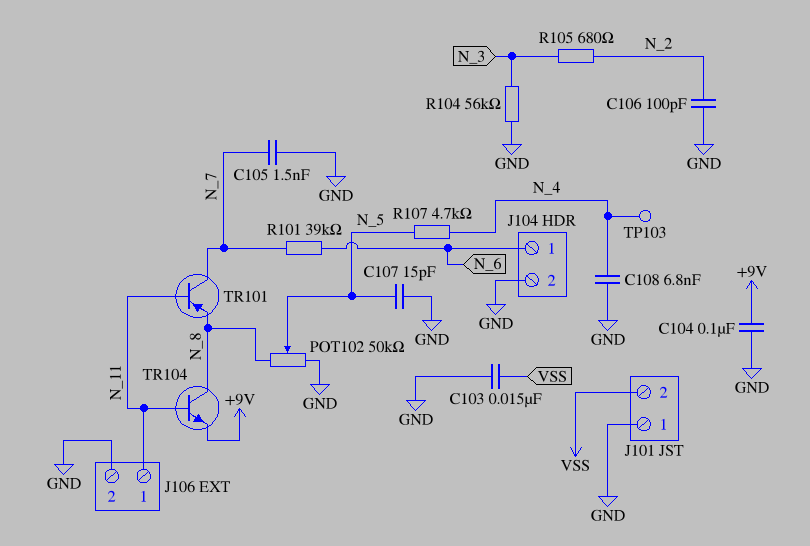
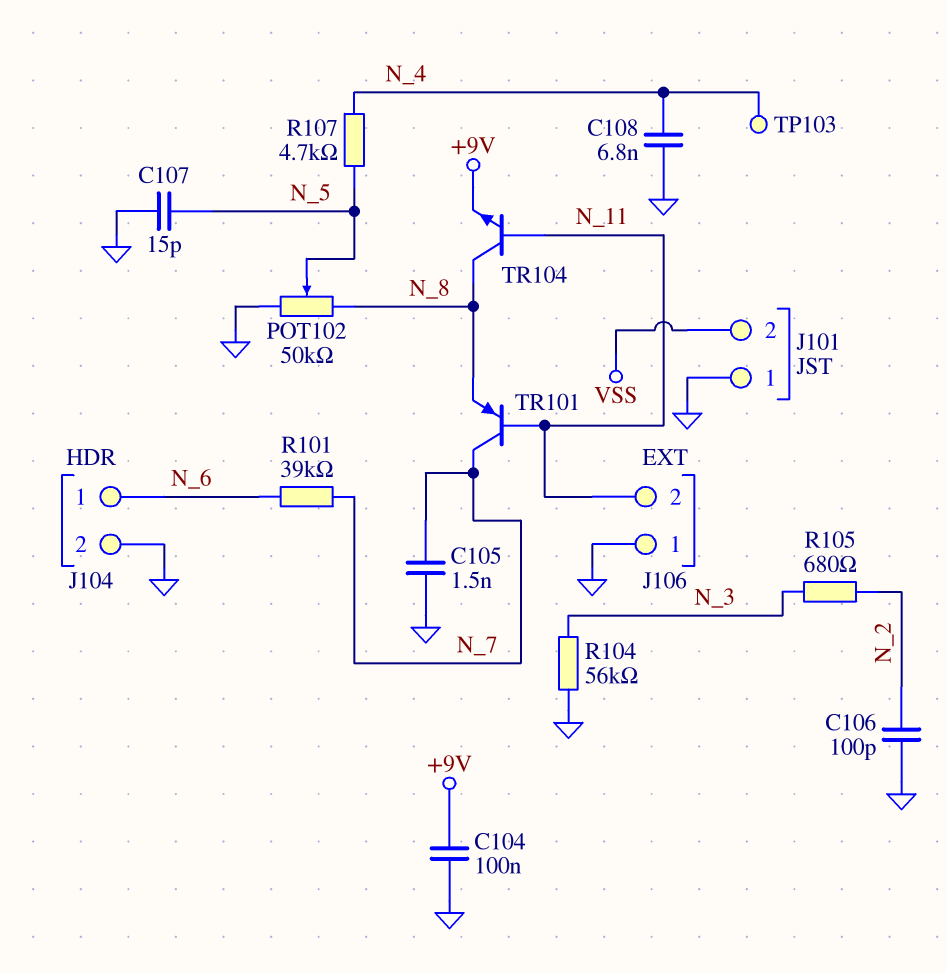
C103: 15nF (GND, VSS) -> none
J106 pin 1: N_11 -> GND
J106 pin 2: GND -> N_11

